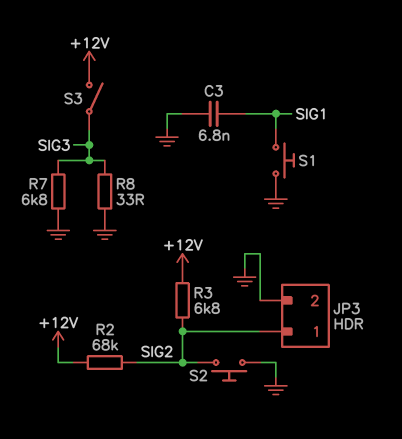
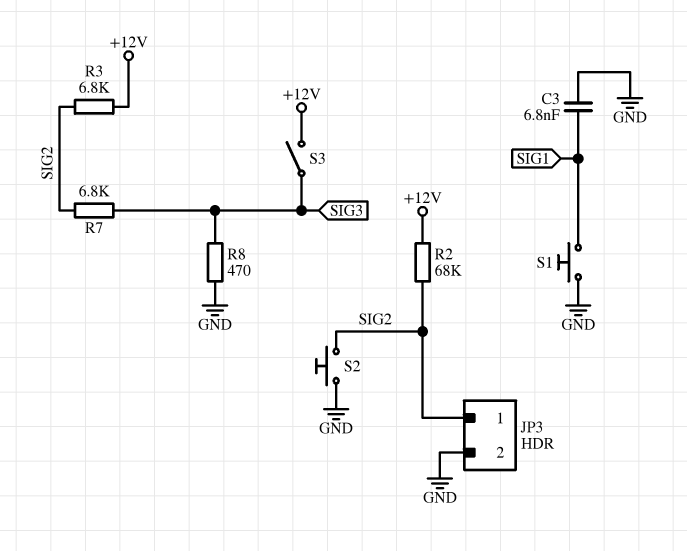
R7: 6.8k (GND, SIG3) -> 6.8k (SIG2, SIG3)
R8: 33 (GND, SIG3) -> 470 (GND, SIG3)

